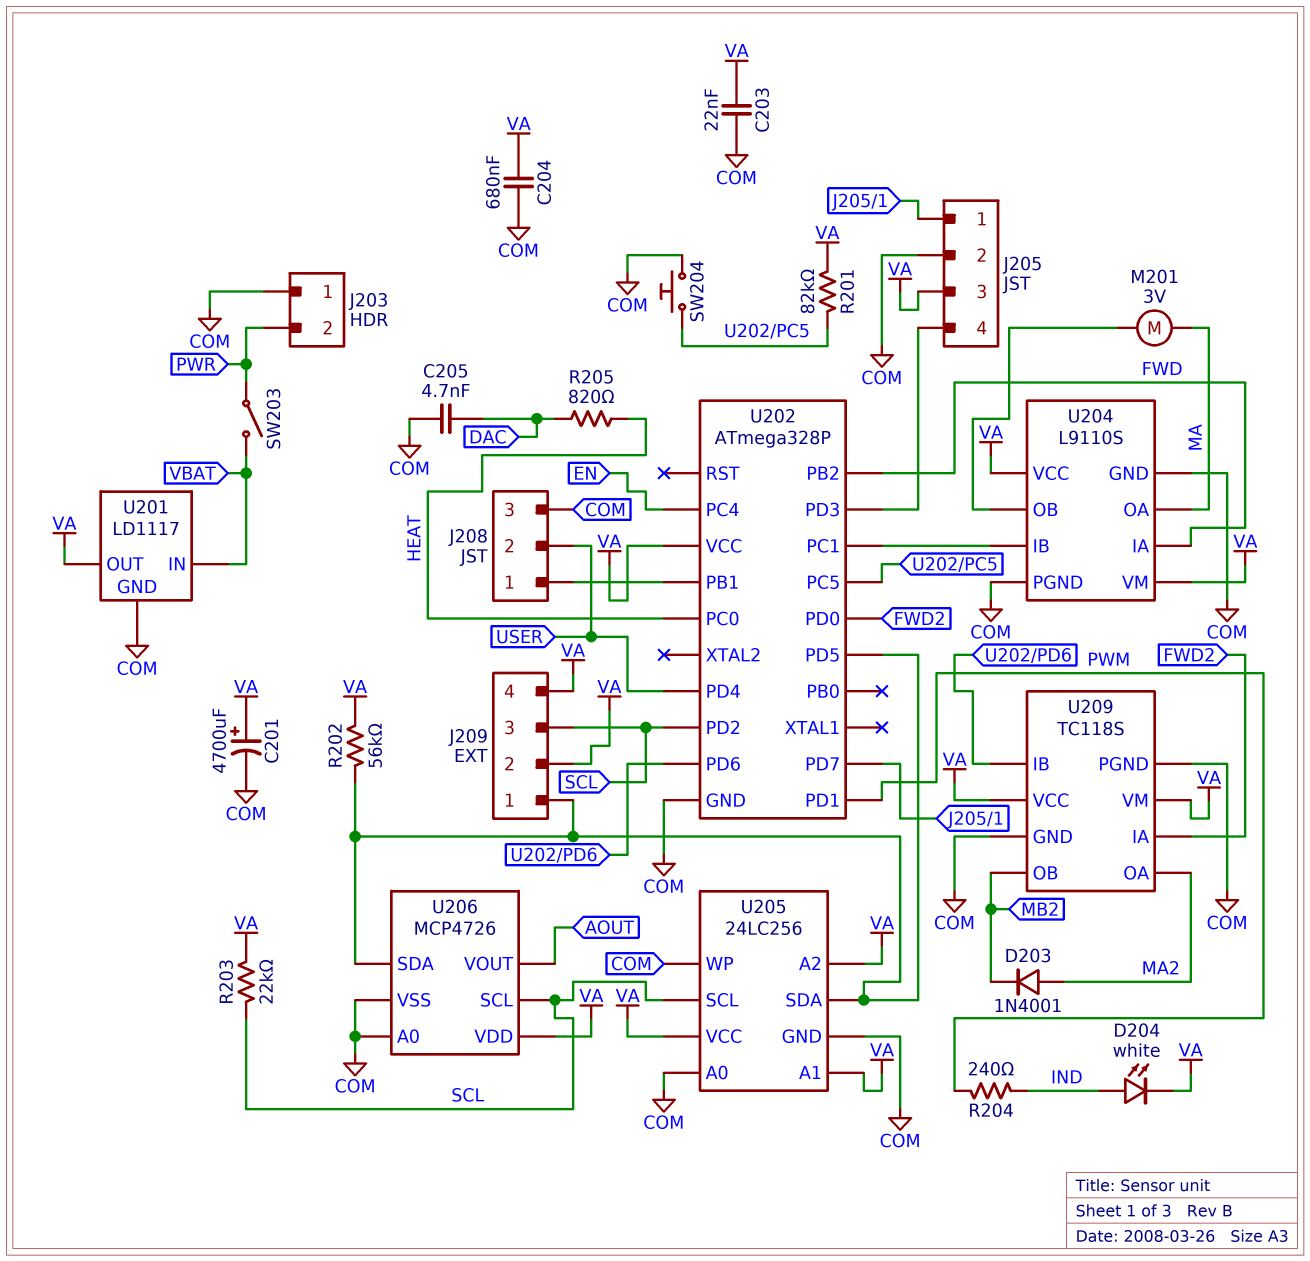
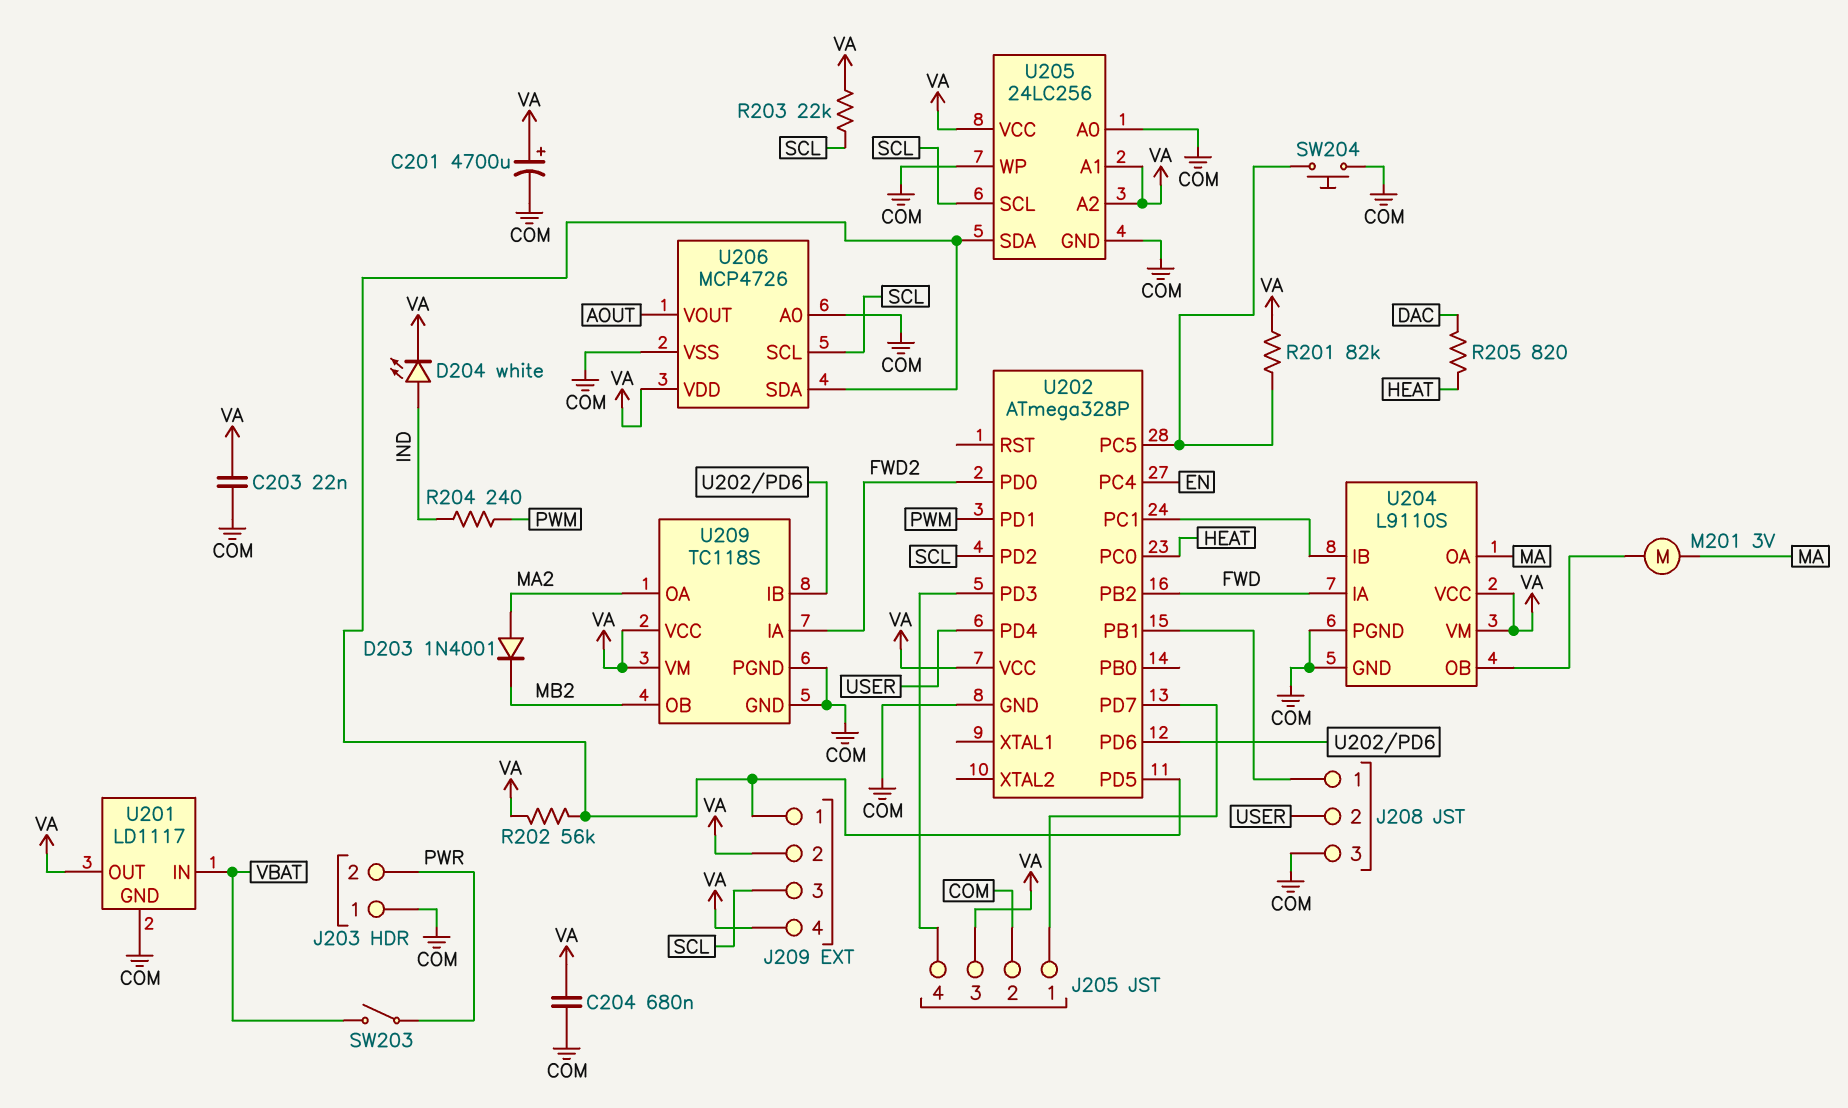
C205: 4.7nF (COM, DAC) -> none

